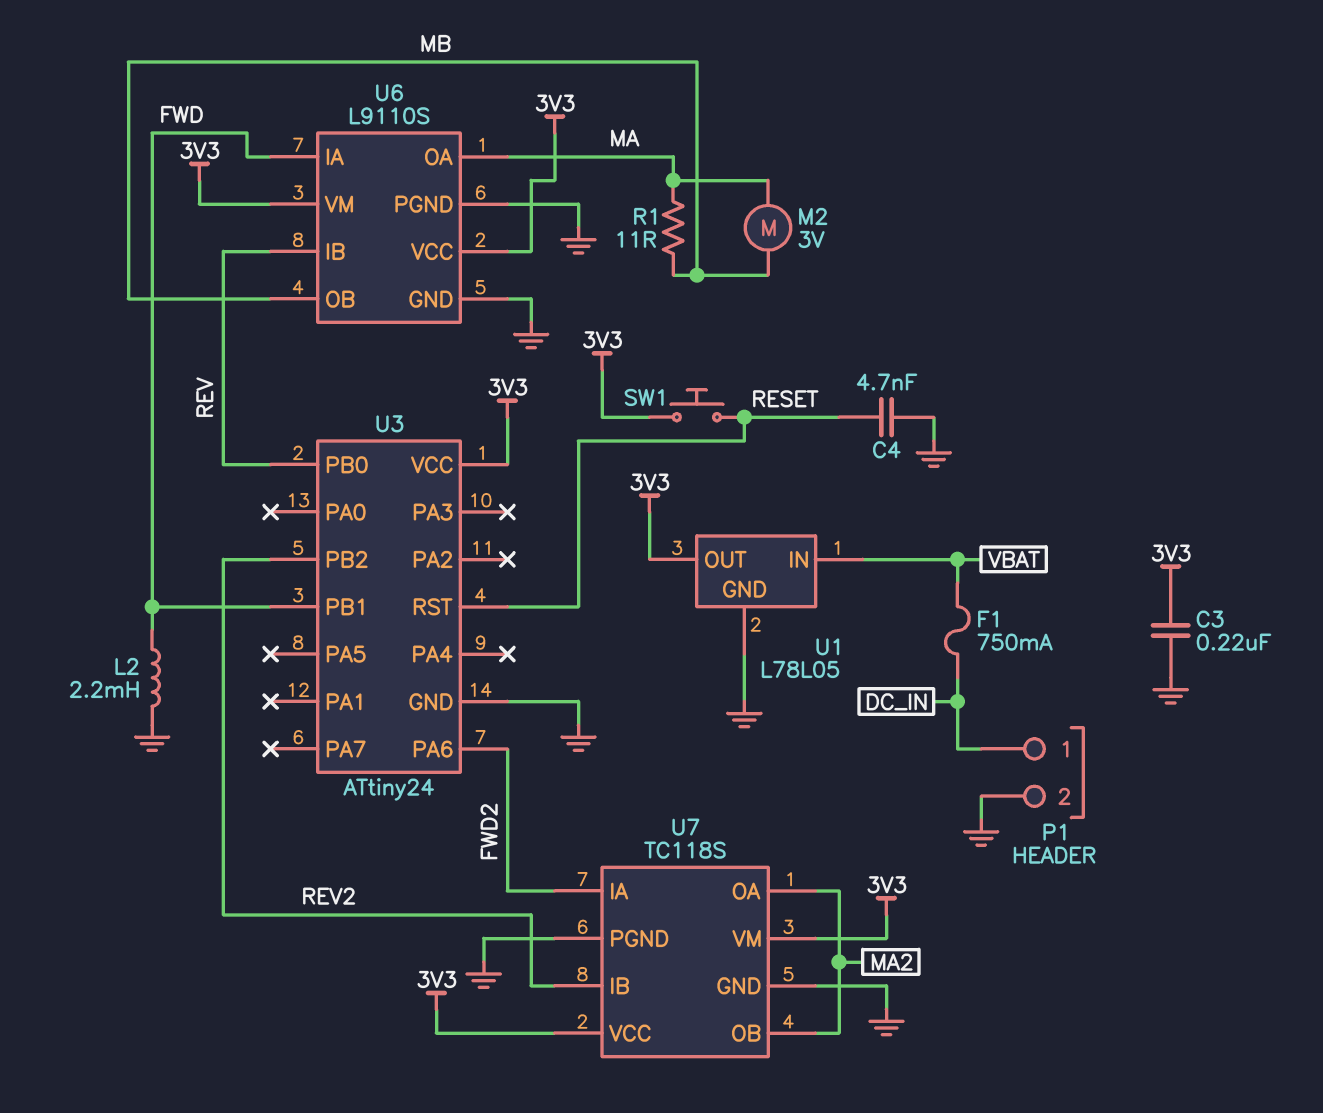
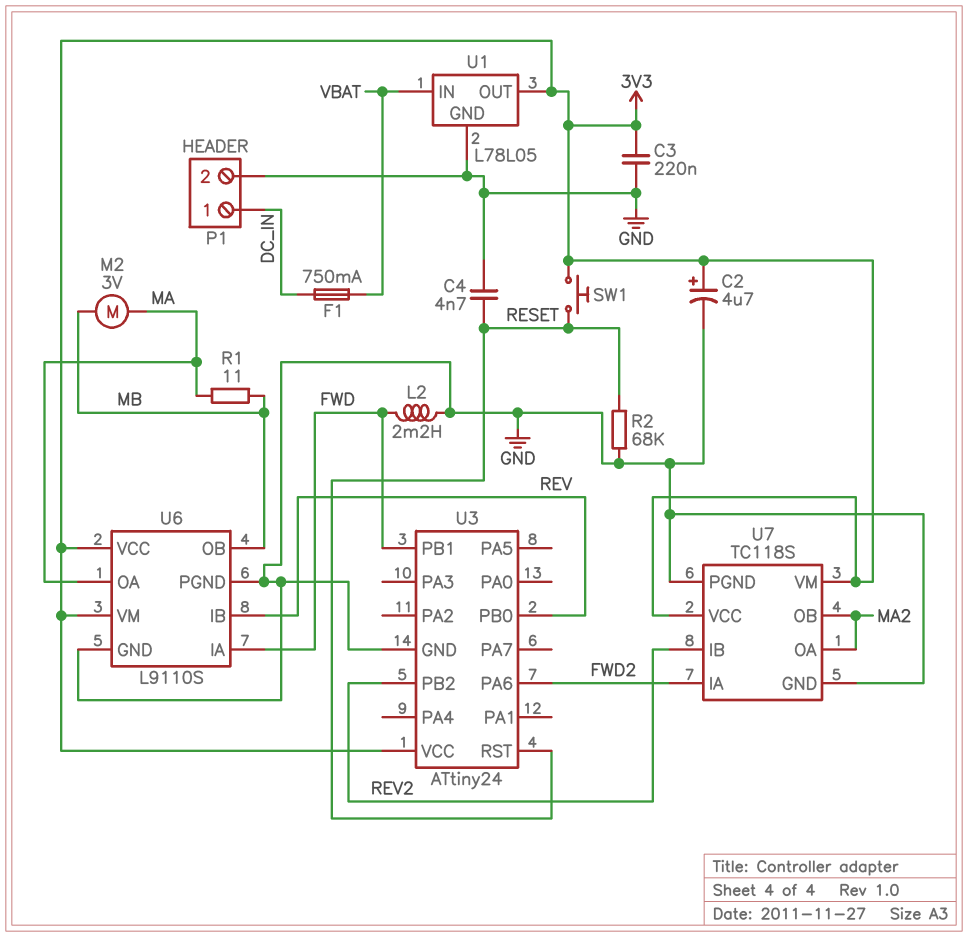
C2: none -> 4.7uF (plus 3V3, minus GND)
R2: none -> 68k (GND, RESET)

